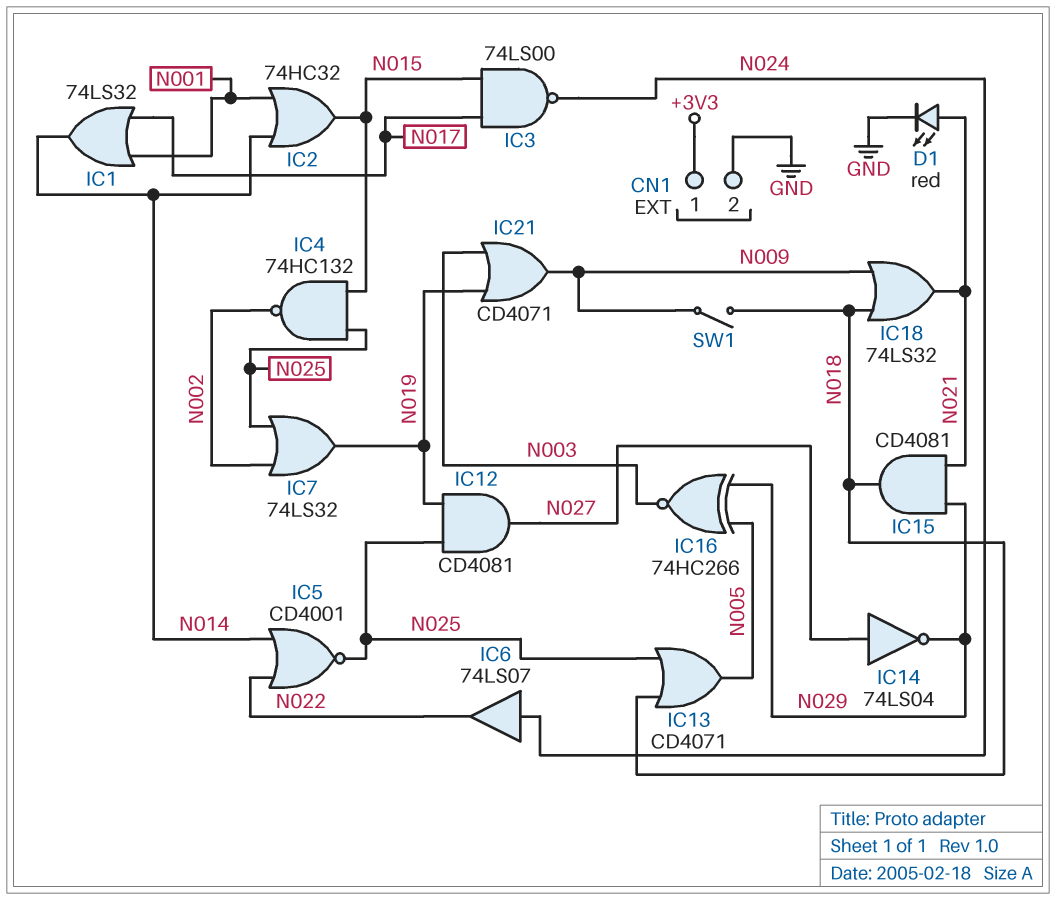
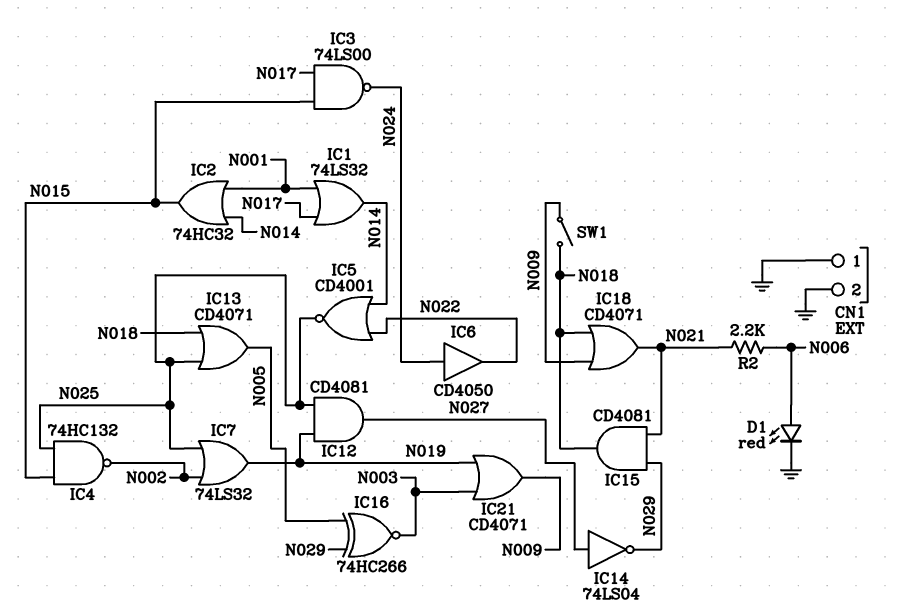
CN1 pin 1: +3V3 -> GND
D1: LED red (A N021, K GND) -> LED red (A N006, K GND)
IC6: buffer 74LS07 (in N024, out N022) -> buffer CD4050 (in N024, out N022)
IC18: OR 74LS32 (in N009, in N018, out N021) -> OR CD4071 (in N009, in N018, out N021)
R2: none -> 2.2k (N006, N021)

